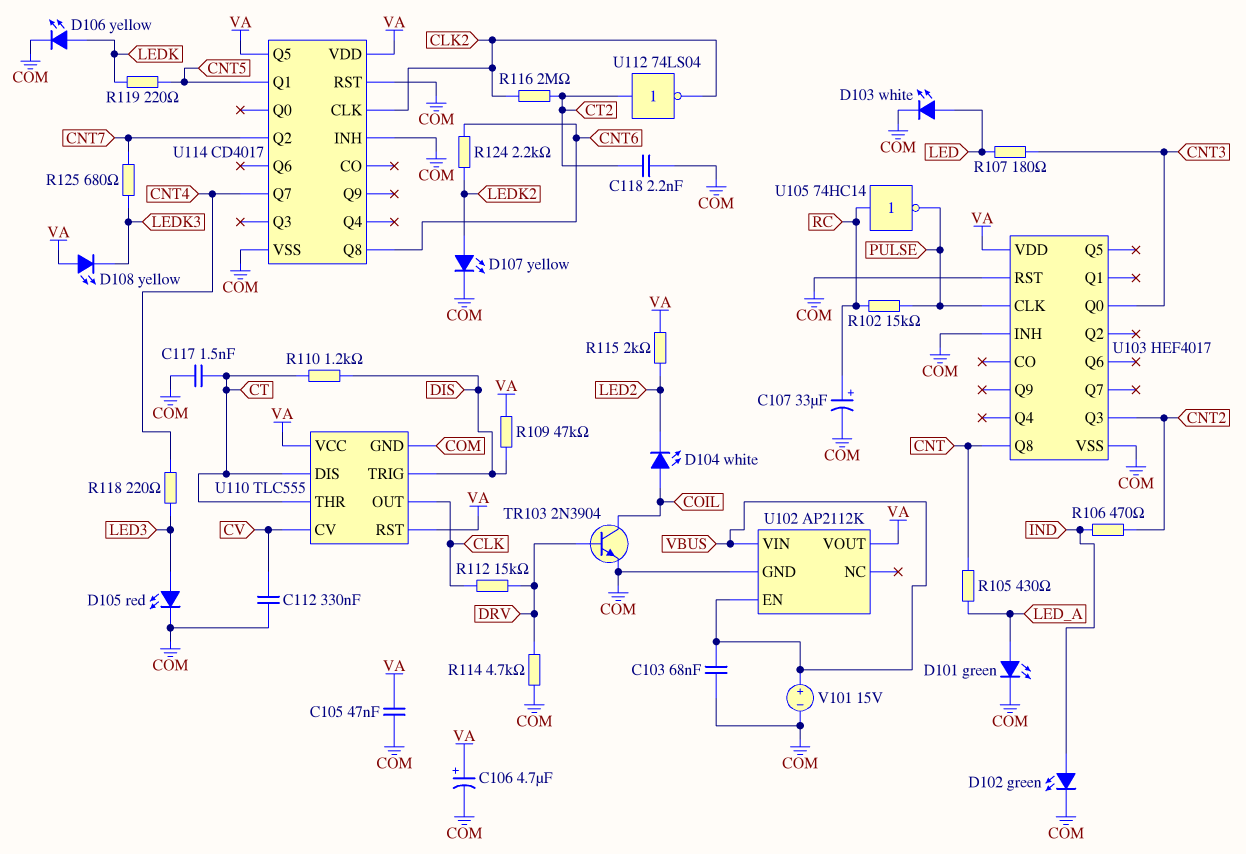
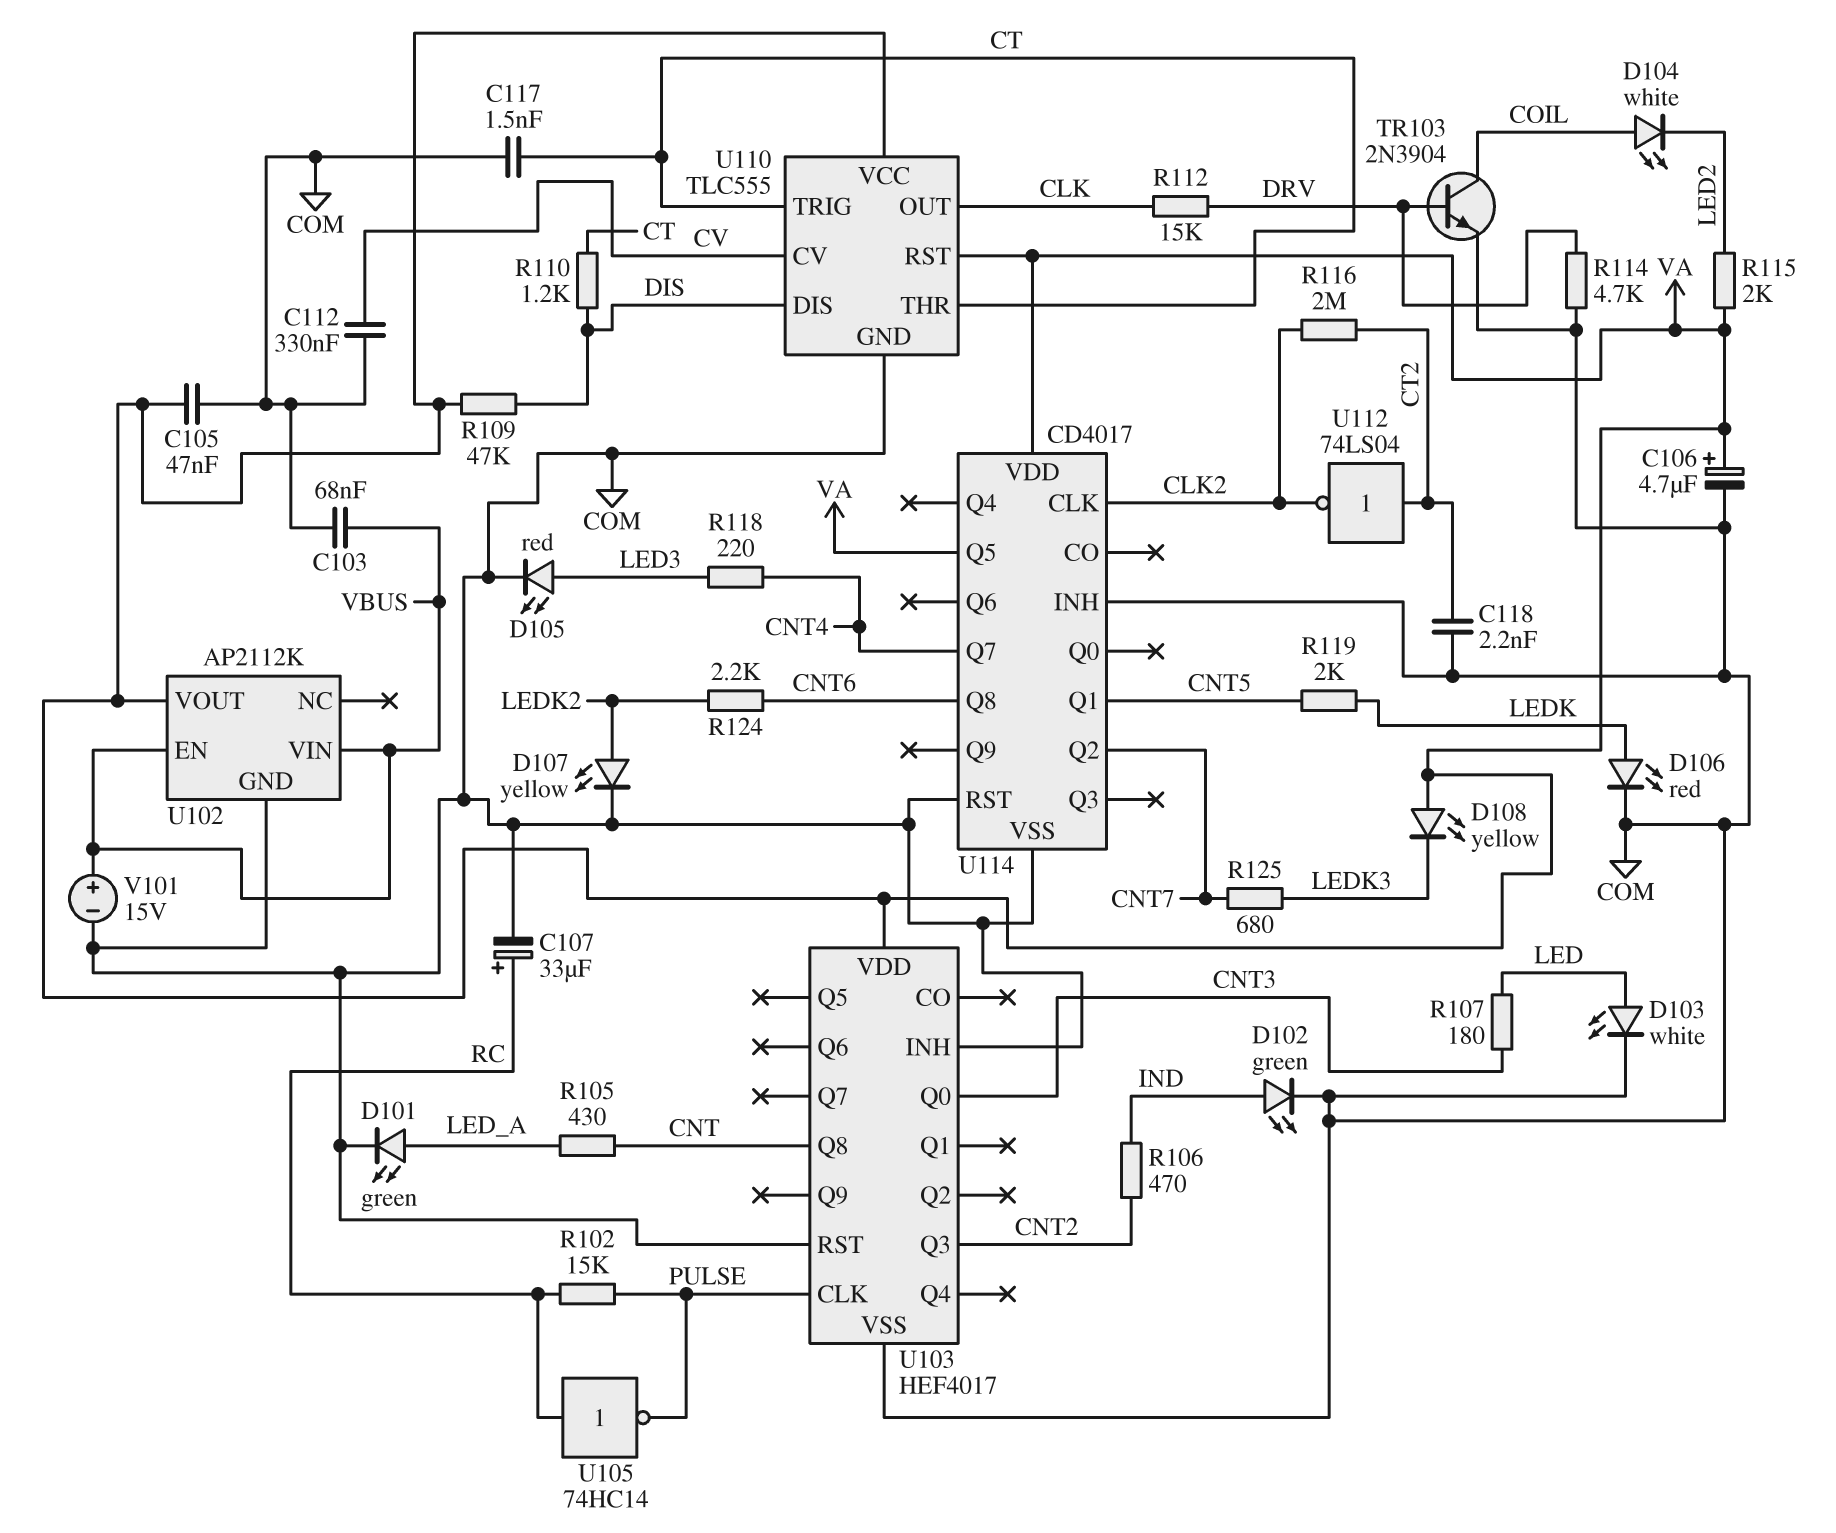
D106: LED yellow (A LEDK, K COM) -> LED red (A LEDK, K COM)
R119: 220 (CNT5, LEDK) -> 2k (CNT5, LEDK)
U110 pin DIS: CT -> DIS
U110 pin TRIG: DIS -> CT

